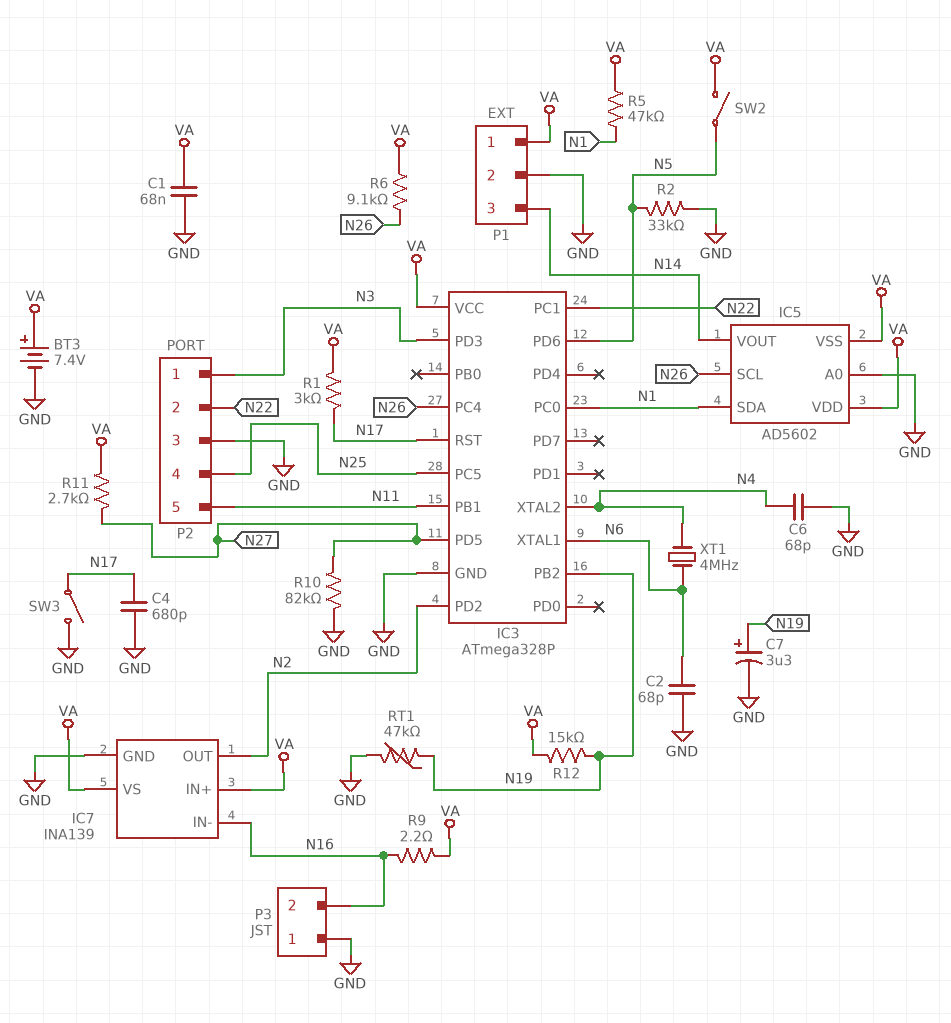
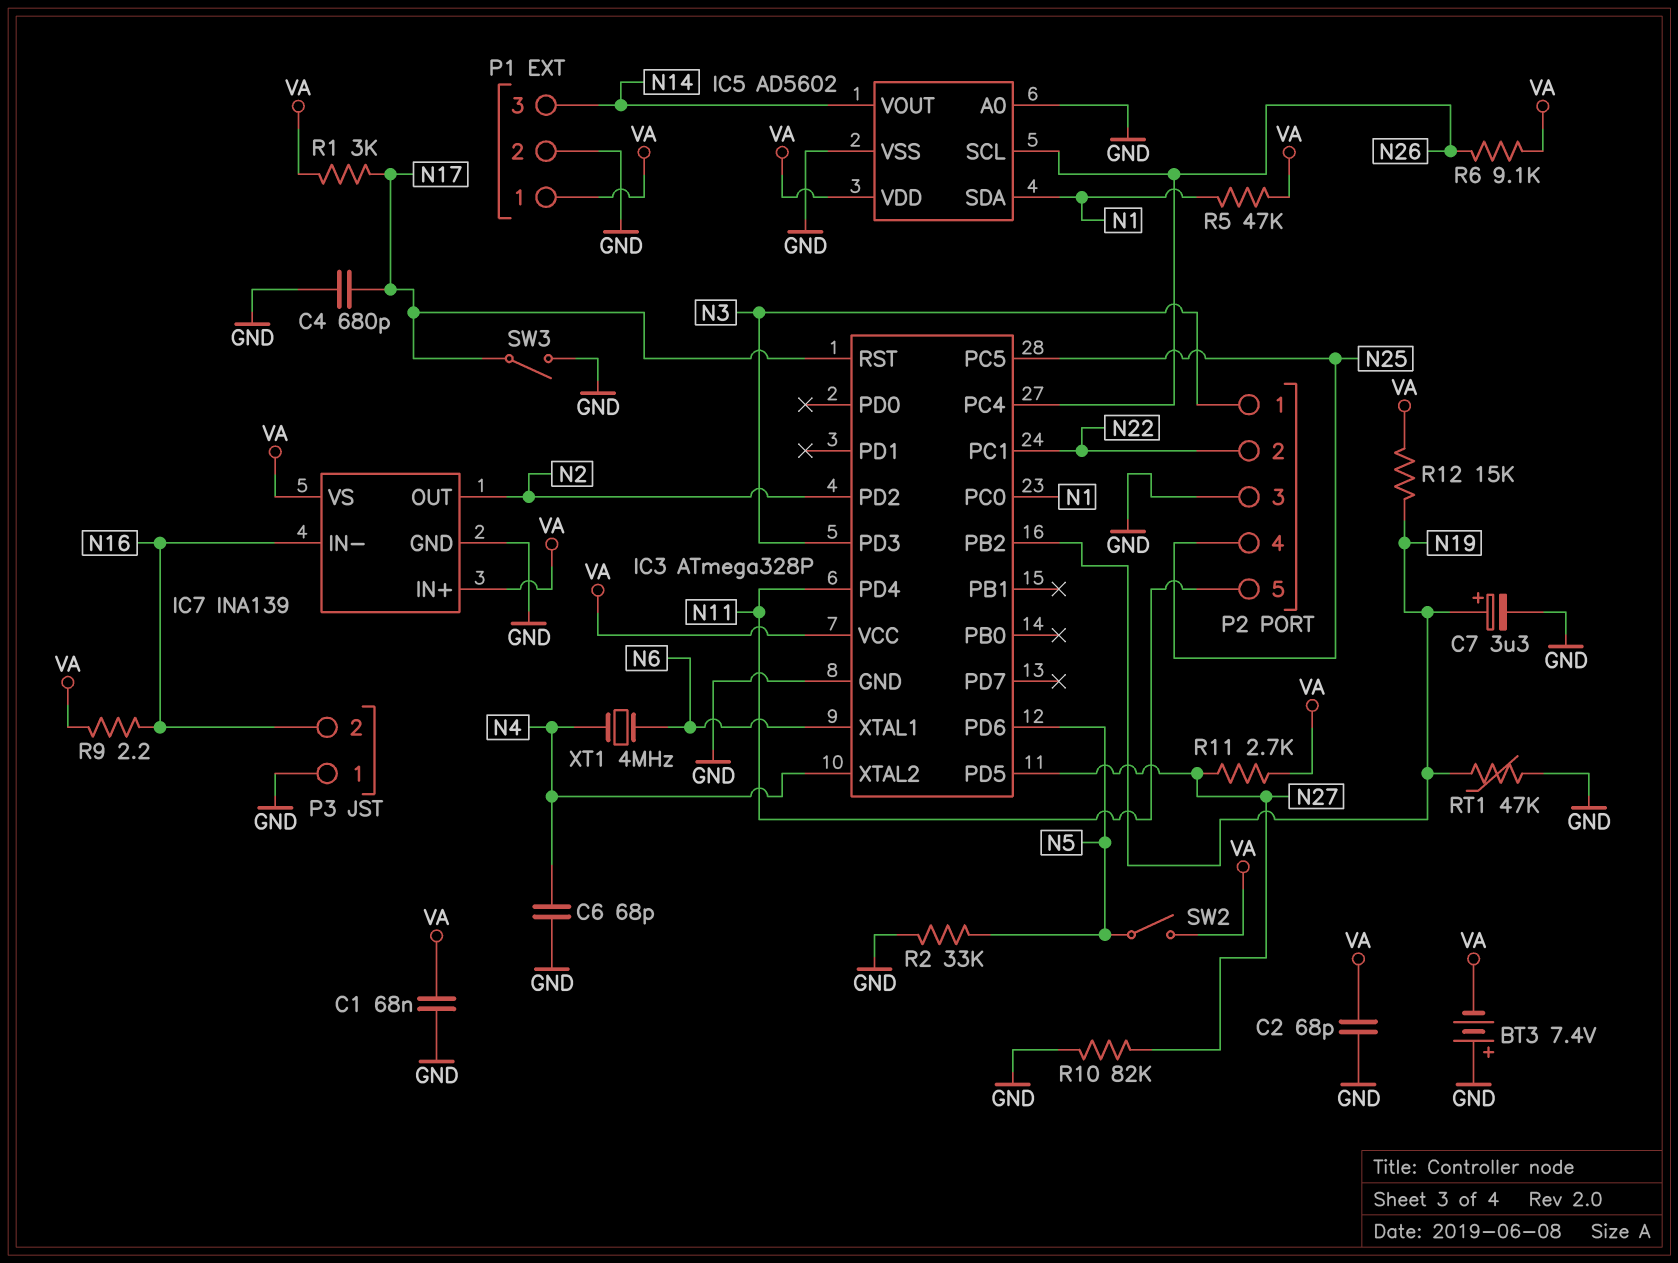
BT3: 7.4V (plus VA, minus GND) -> 7.4V (plus GND, minus VA)
C2: 68pF (GND, N6) -> 68pF (GND, VA)
IC3 pin PB1: N11 -> none
IC3 pin PD4: none -> N11
IC5 pin VSS: VA -> GND

